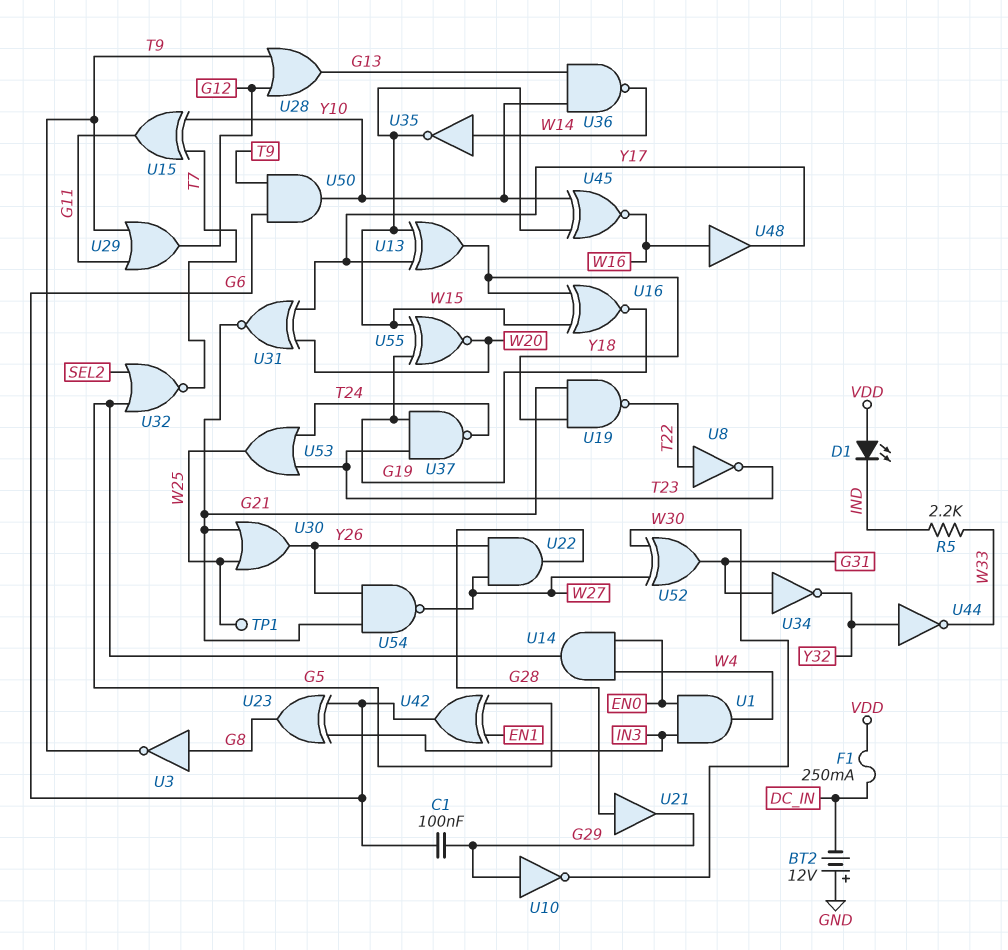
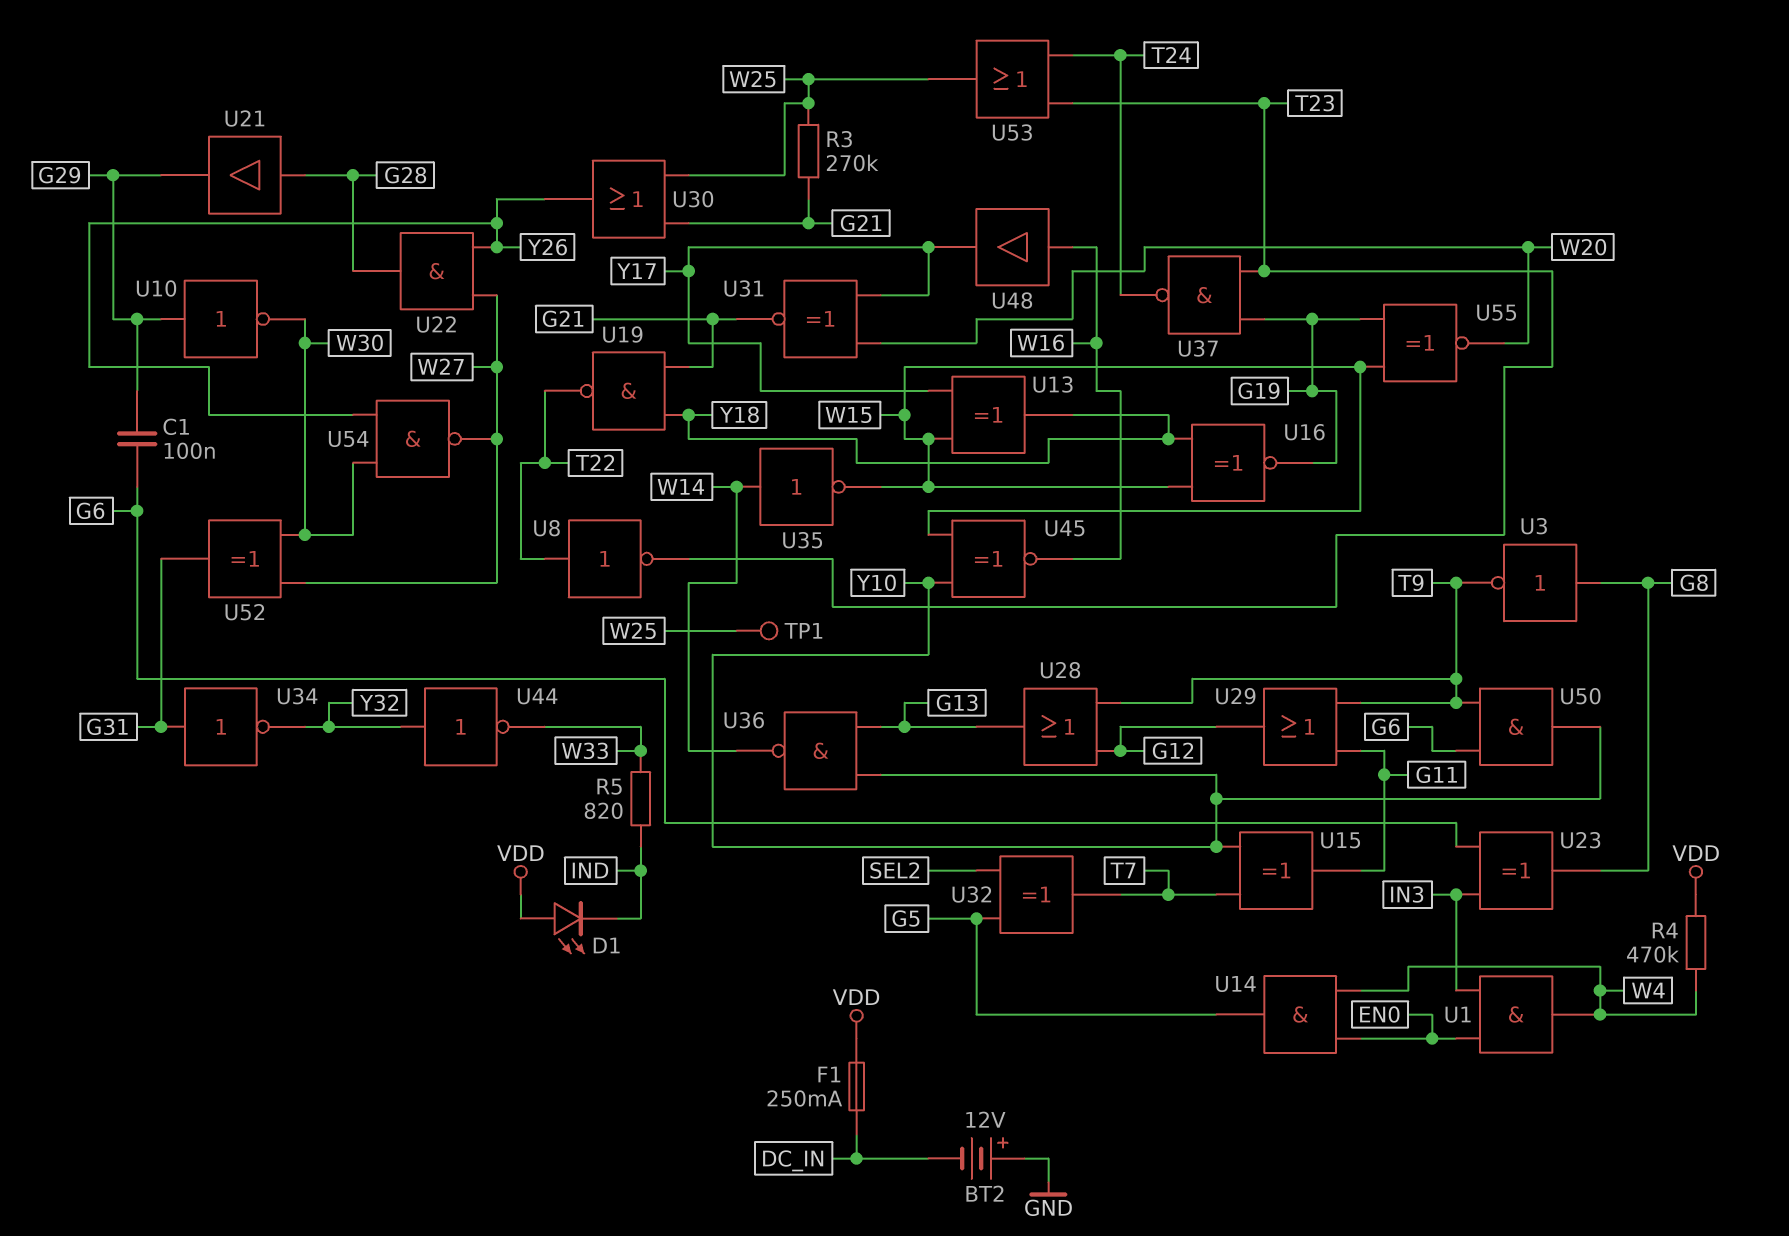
R3: none -> 270k (G21, W25)
R4: none -> 470k (VDD, W4)
R5: 2.2k (IND, W33) -> 820 (IND, W33)
U32: NOR (in G5, in SEL2, out T7) -> XOR (in G5, in SEL2, out T7)
U42: XOR (in EN1, in G5, out G6) -> none
U54: NAND (in G21, in Y26, out W27) -> NAND (in W30, in Y26, out W27)

